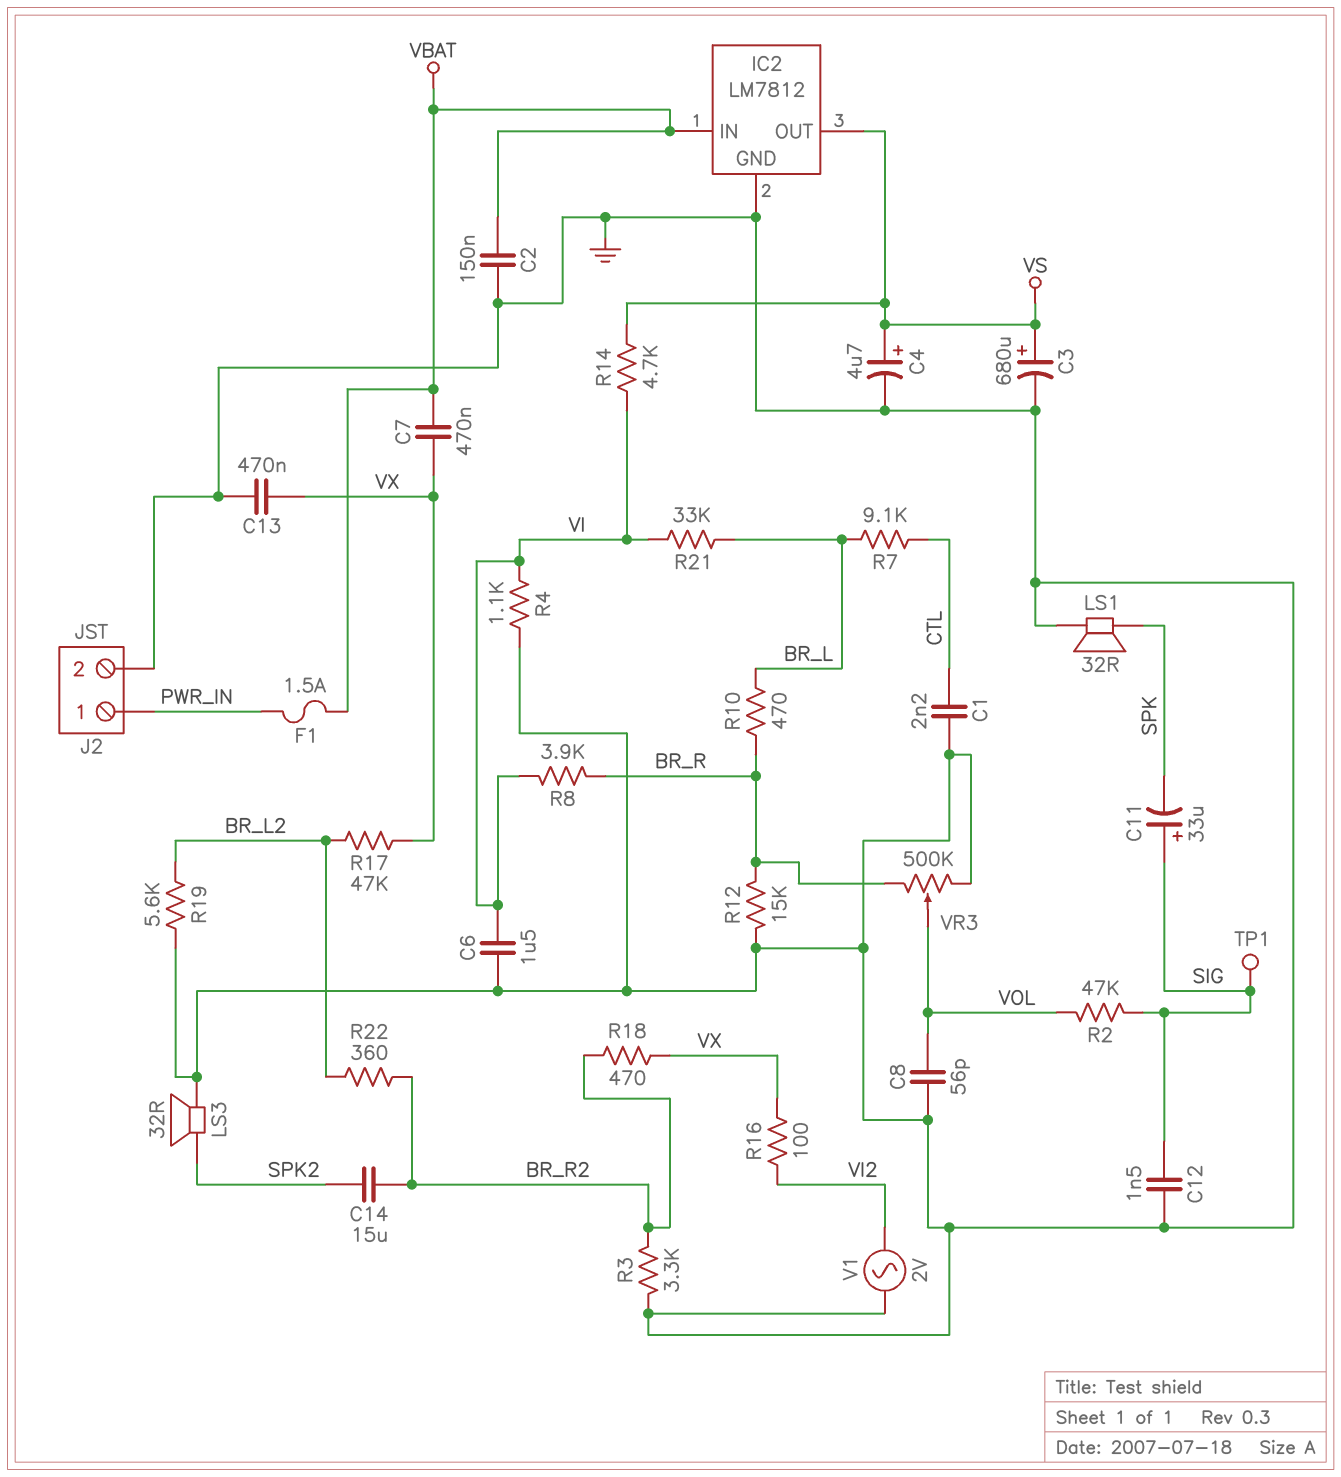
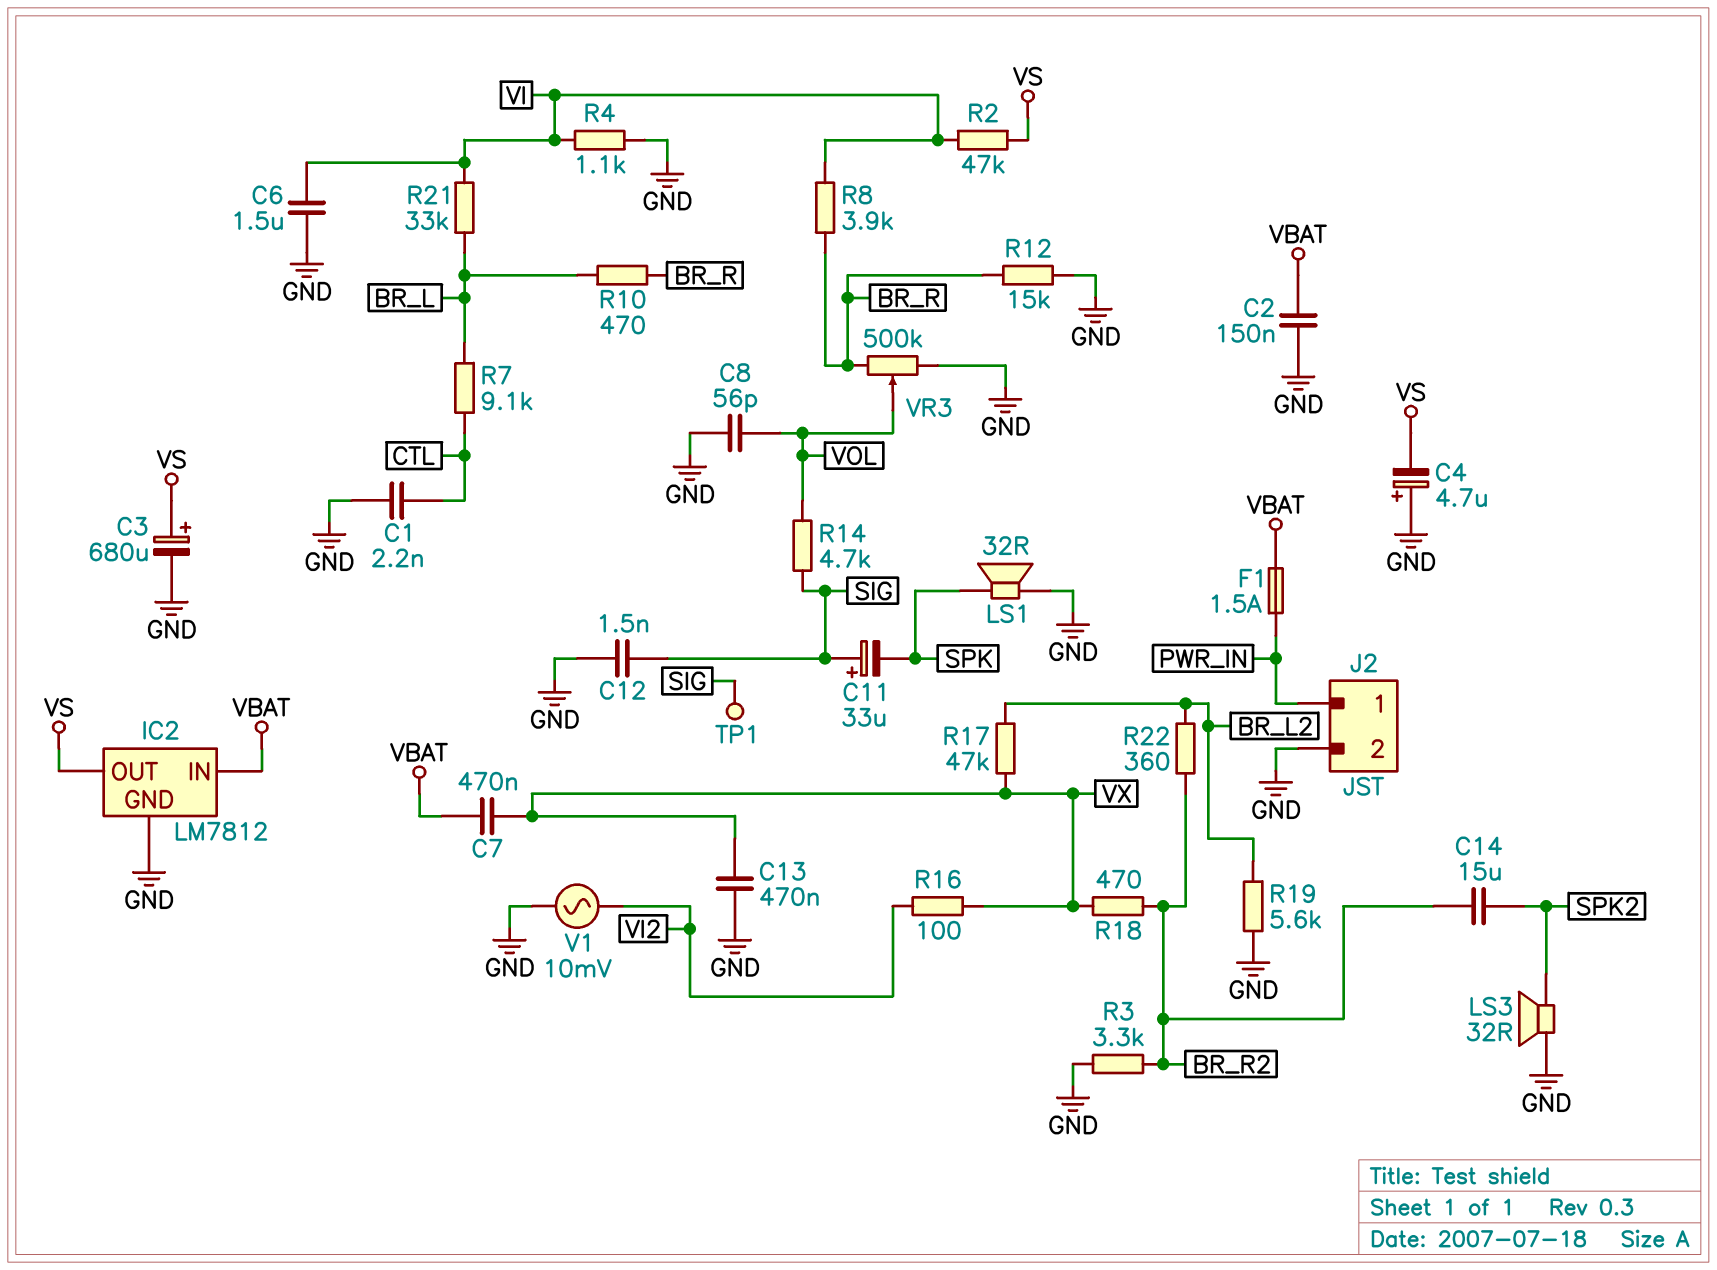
C4: 4.7uF (plus VS, minus GND) -> 4.7uF (plus GND, minus VS)
R2: 47k (SIG, VOL) -> 47k (VI, VS)
R14: 4.7k (VI, VS) -> 4.7k (SIG, VOL)
V1: AC 2V (GND, VI2) -> AC 10mV (GND, VI2)

